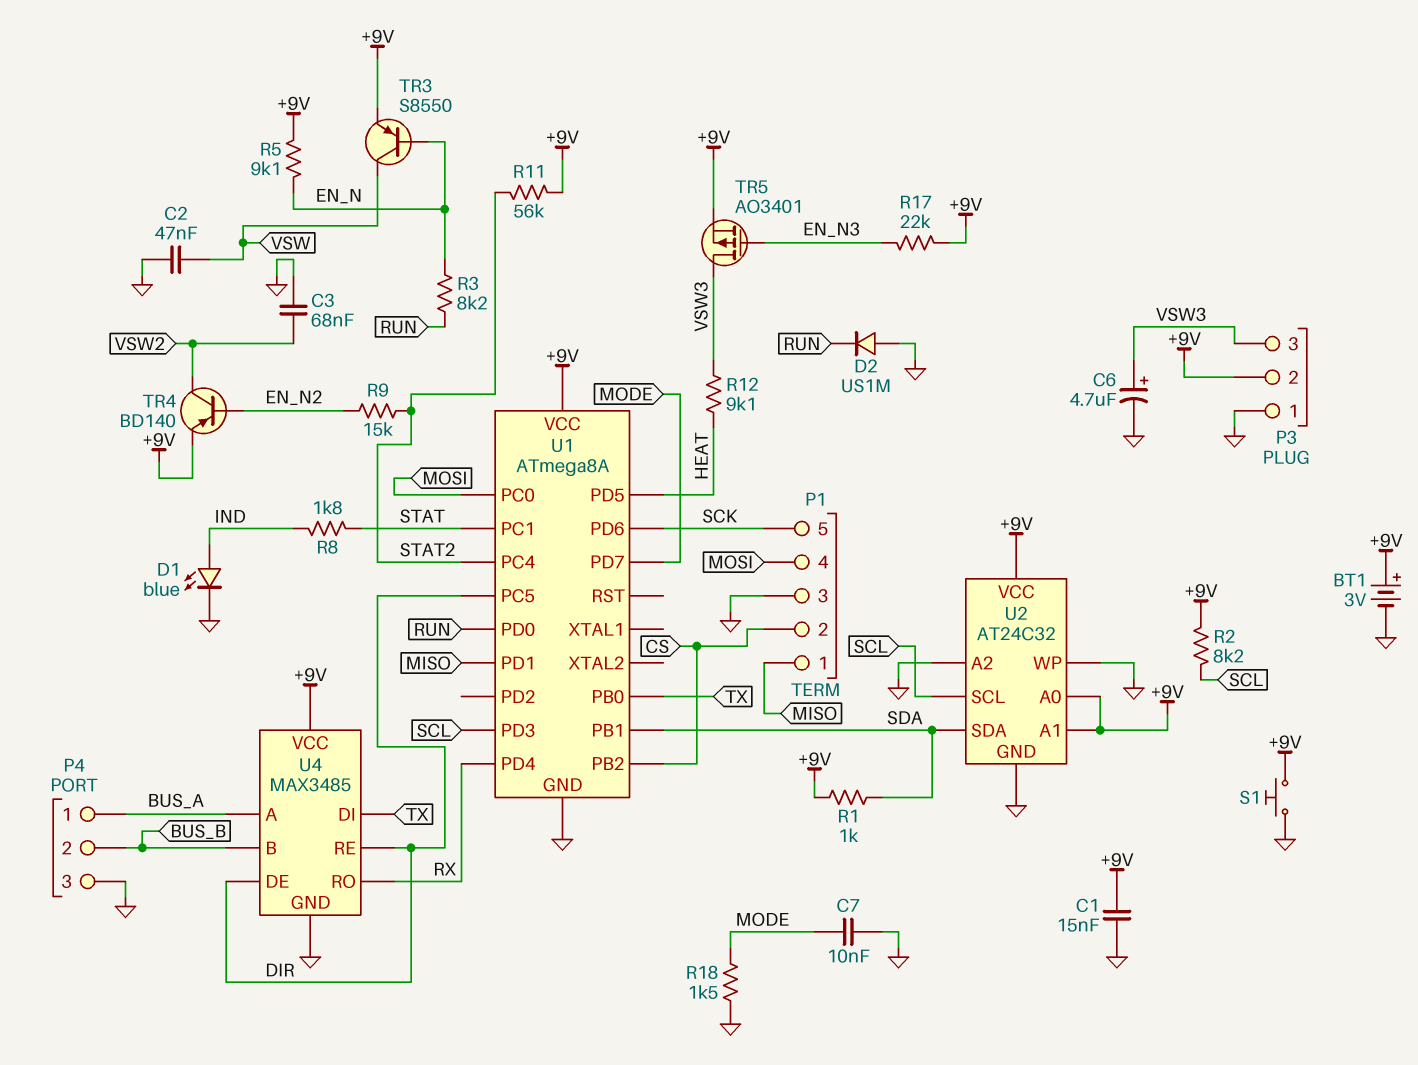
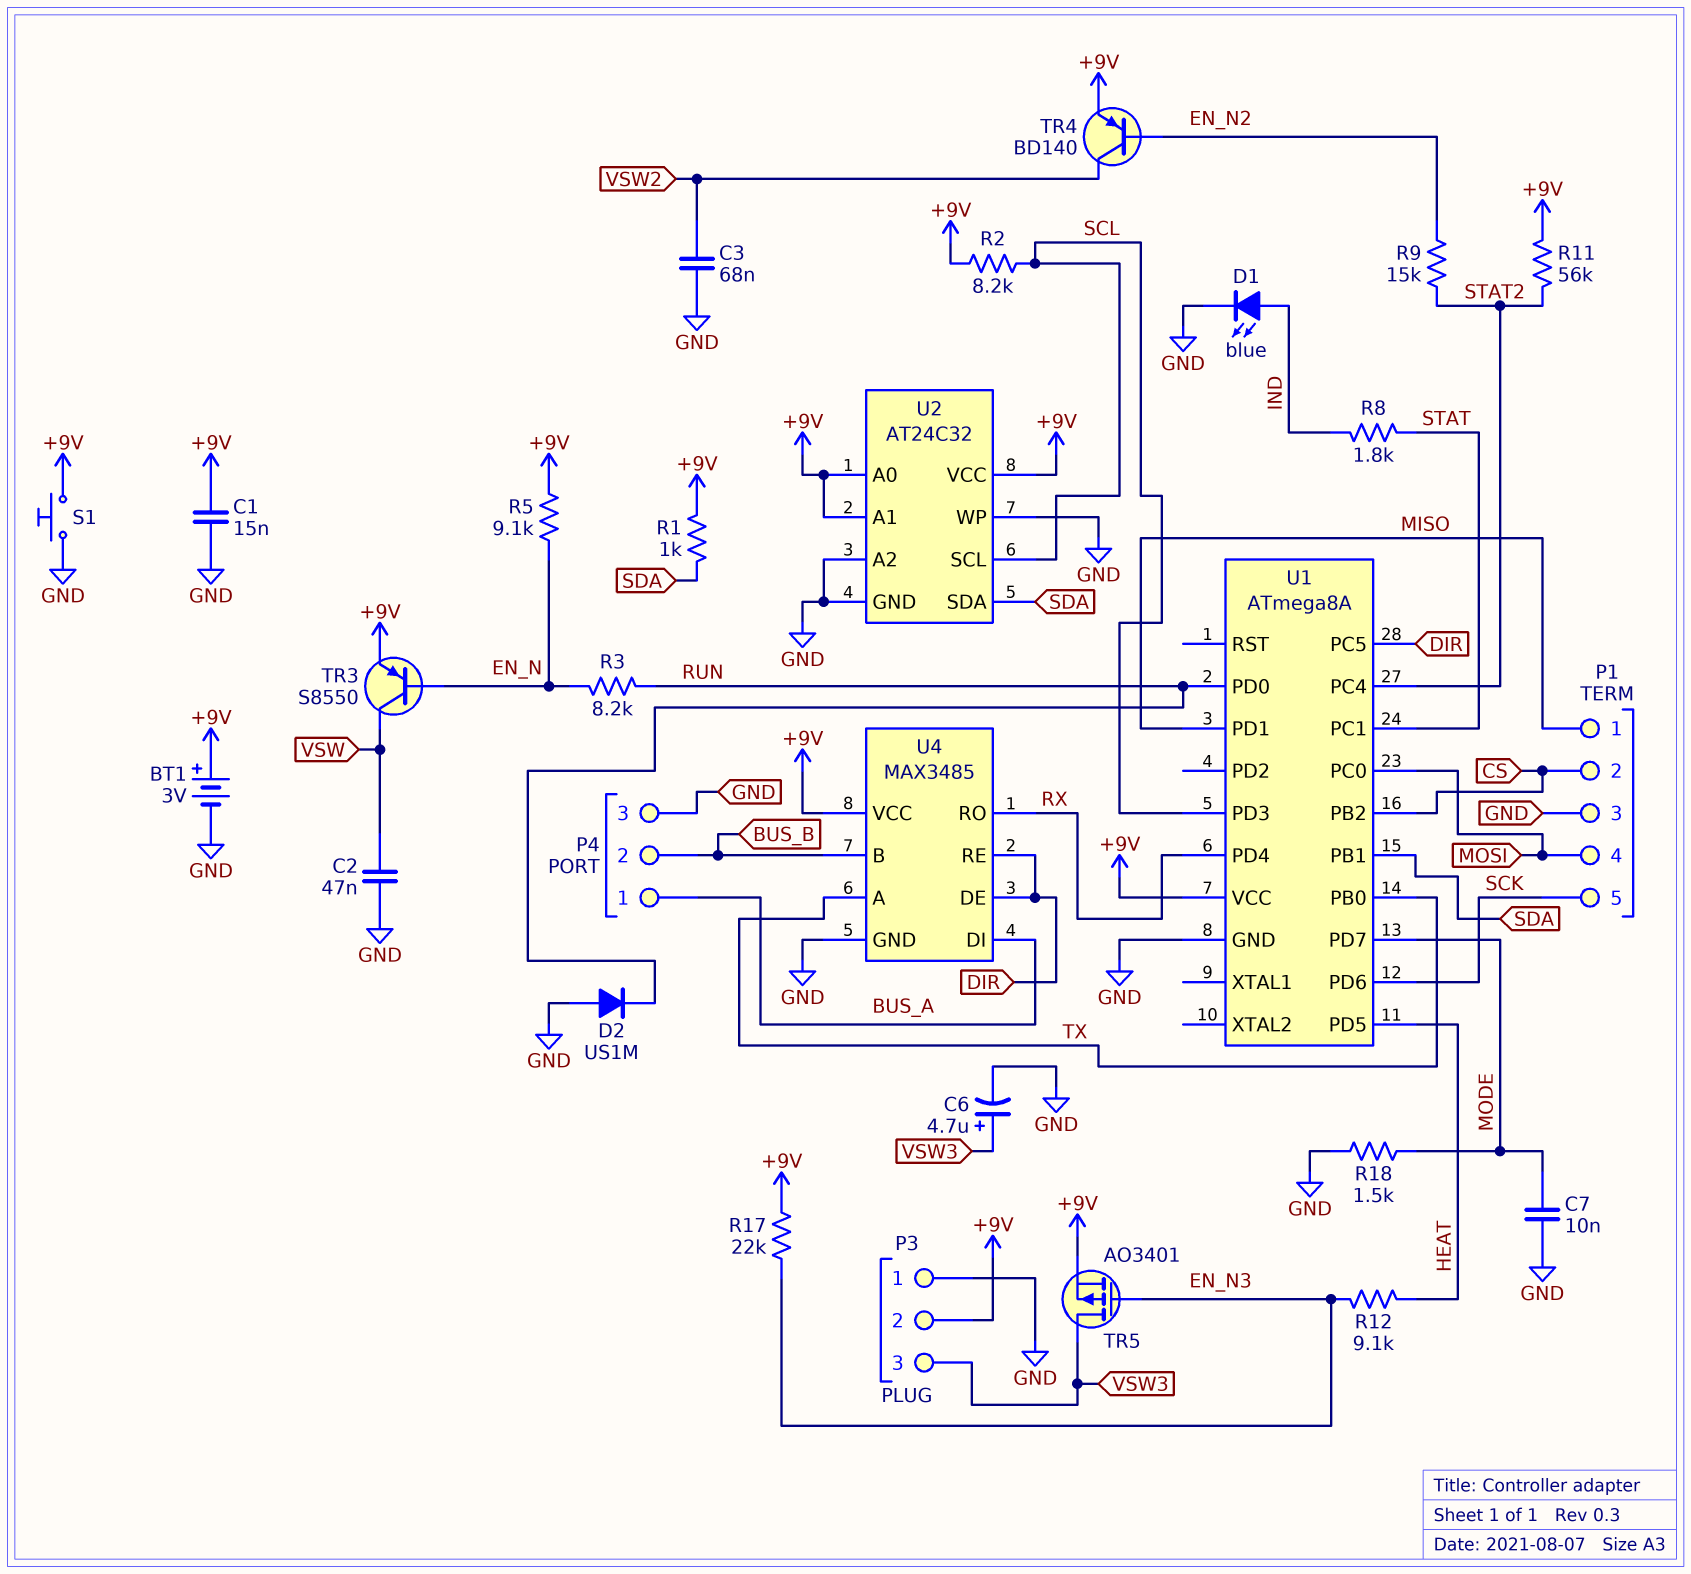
R12: 9.1k (HEAT, VSW3) -> 9.1k (EN_N3, HEAT)
U4 pin A: BUS_A -> TX
U4 pin DI: TX -> BUS_A

